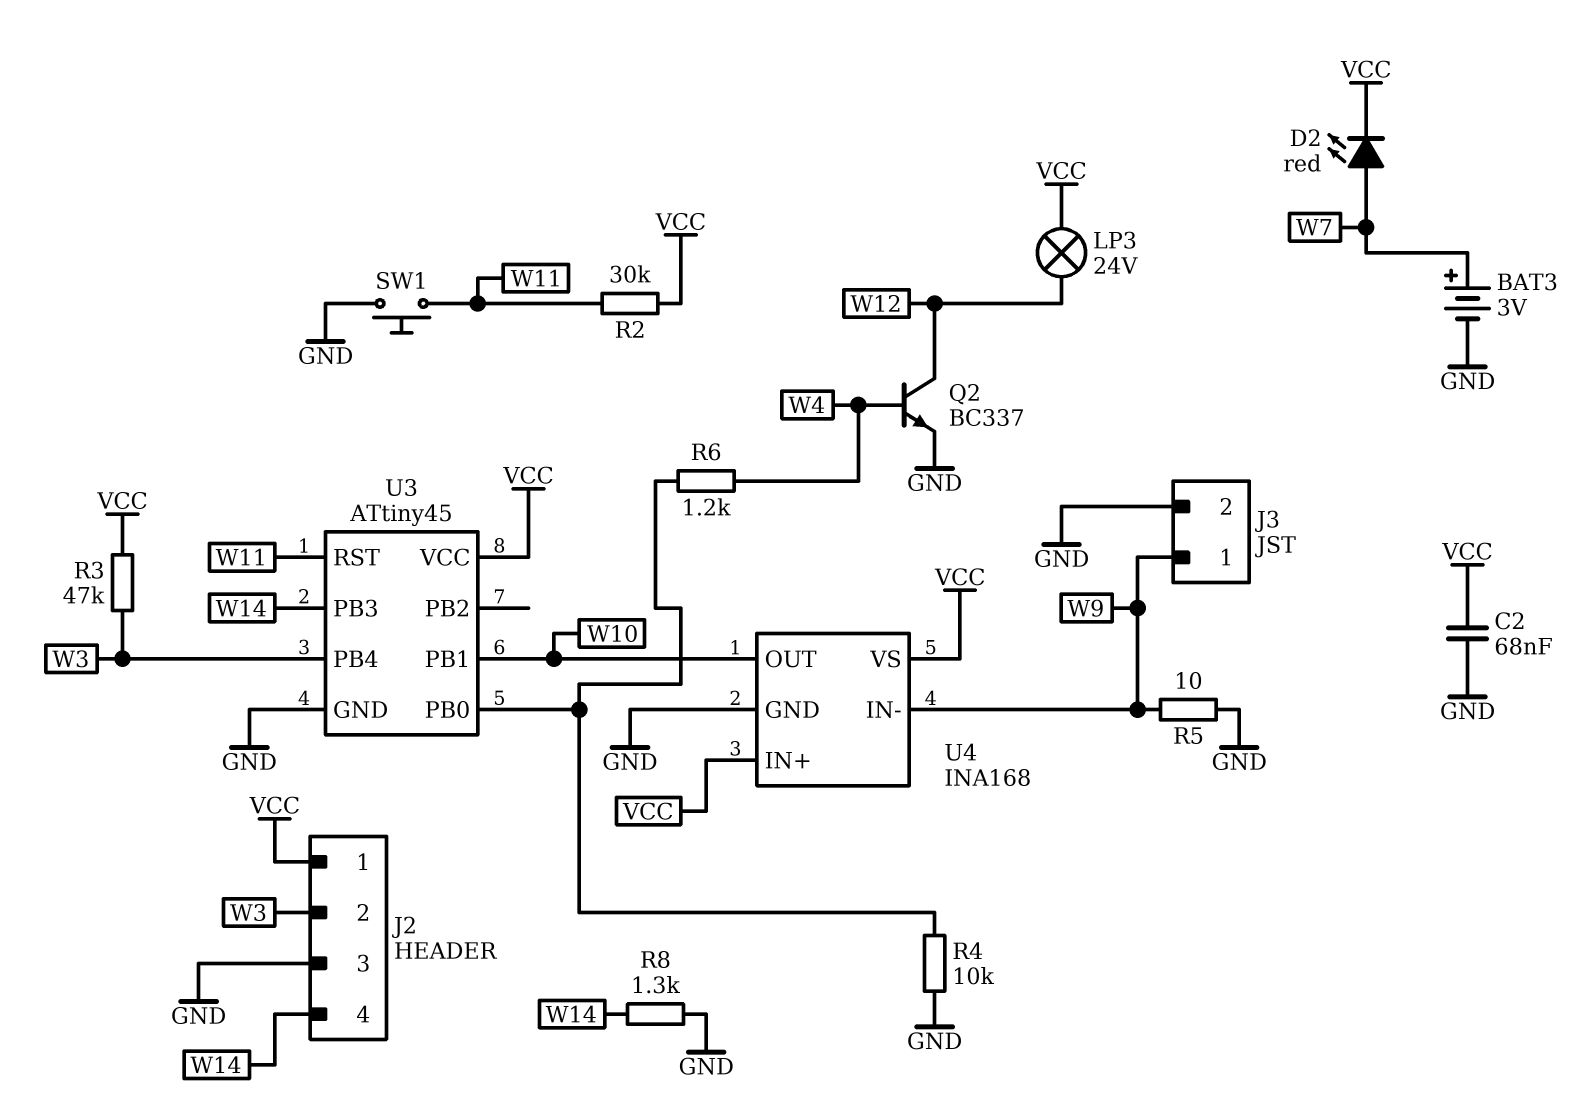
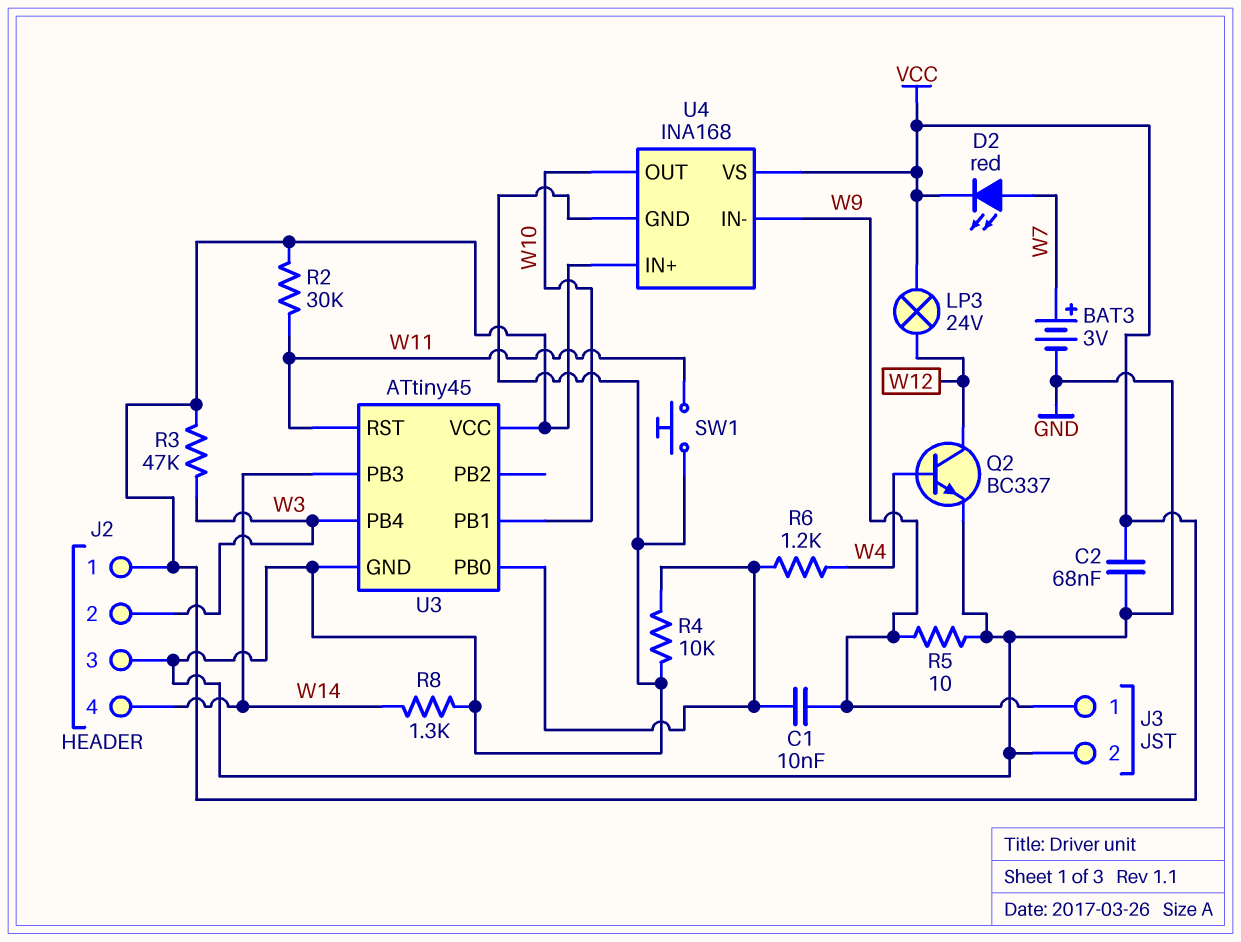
C1: none -> 10nF (U3/PB0, W9)

